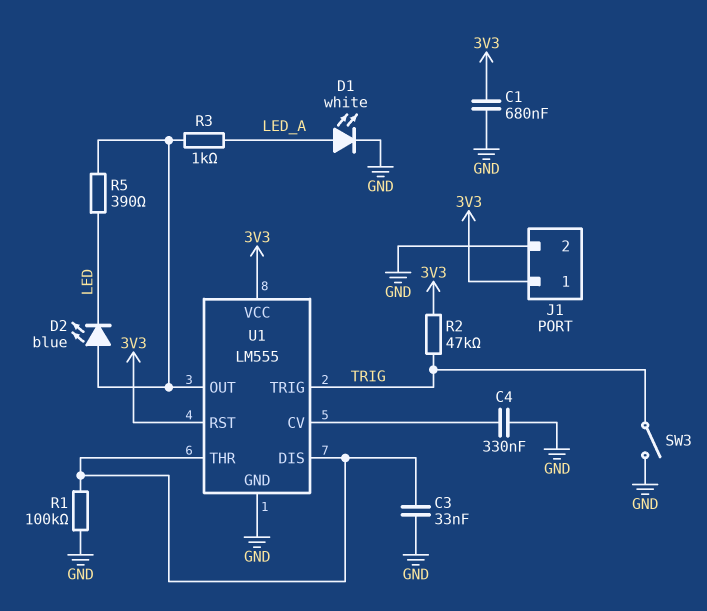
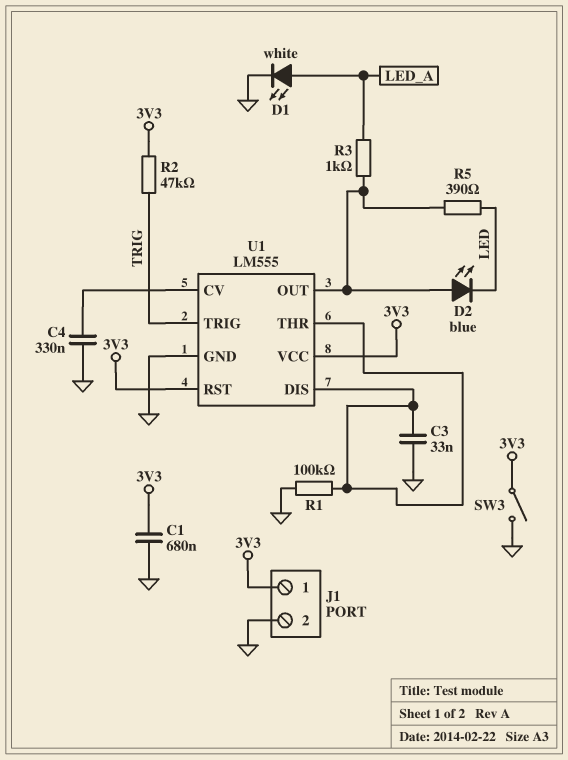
SW3: switch (GND, TRIG) -> switch (3V3, GND)

